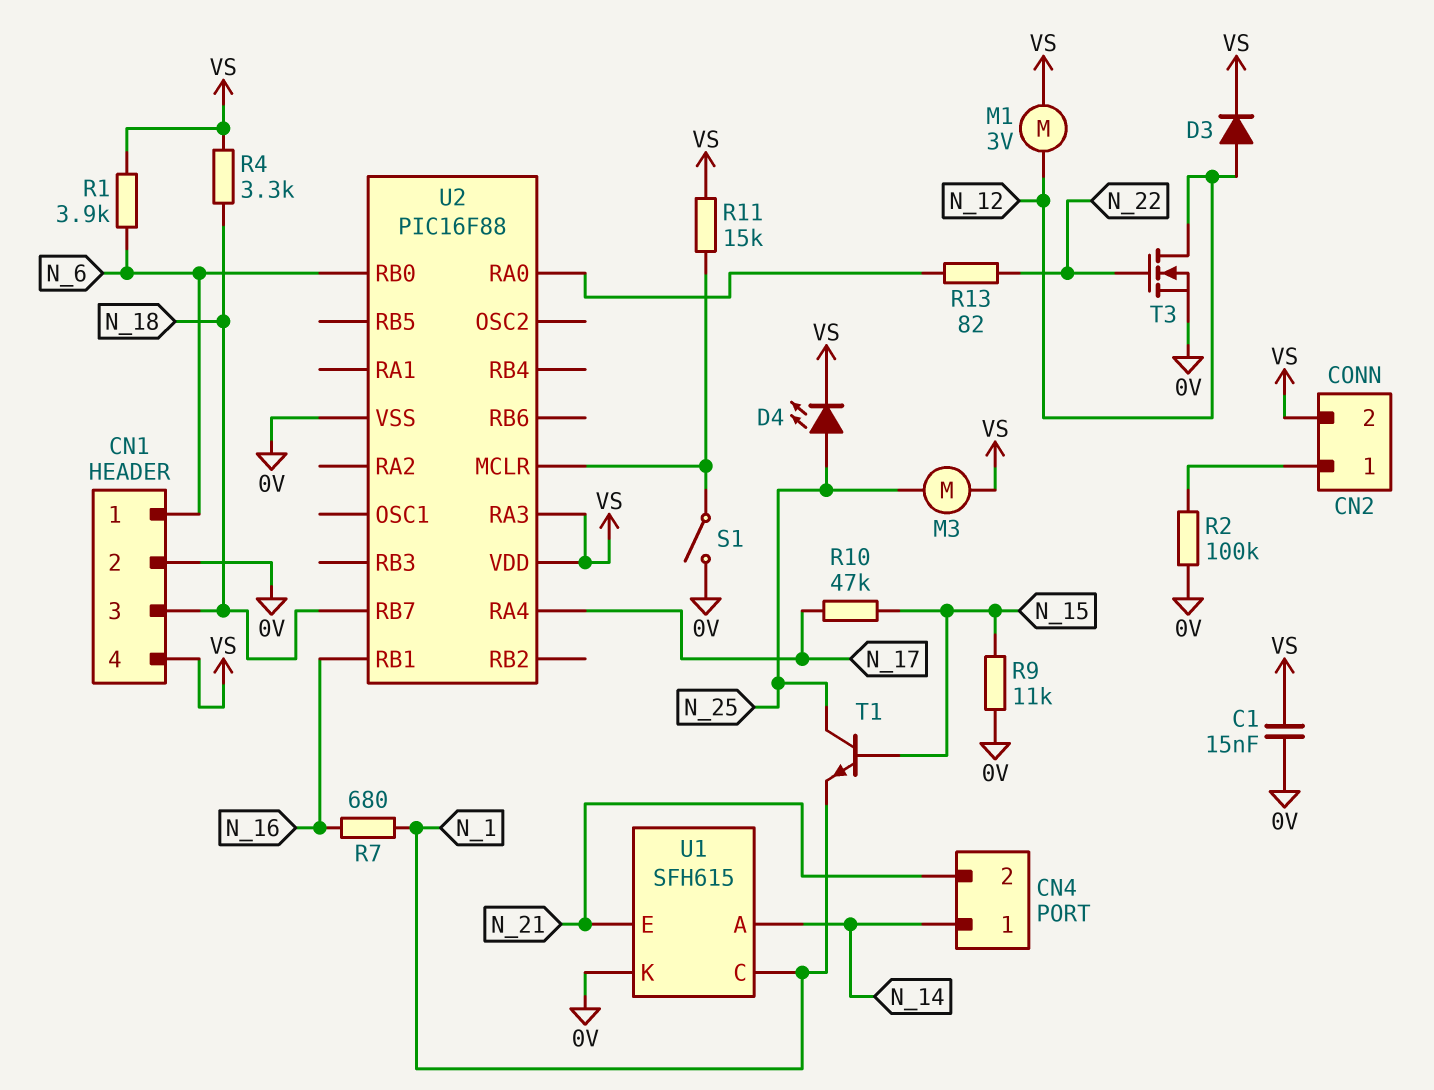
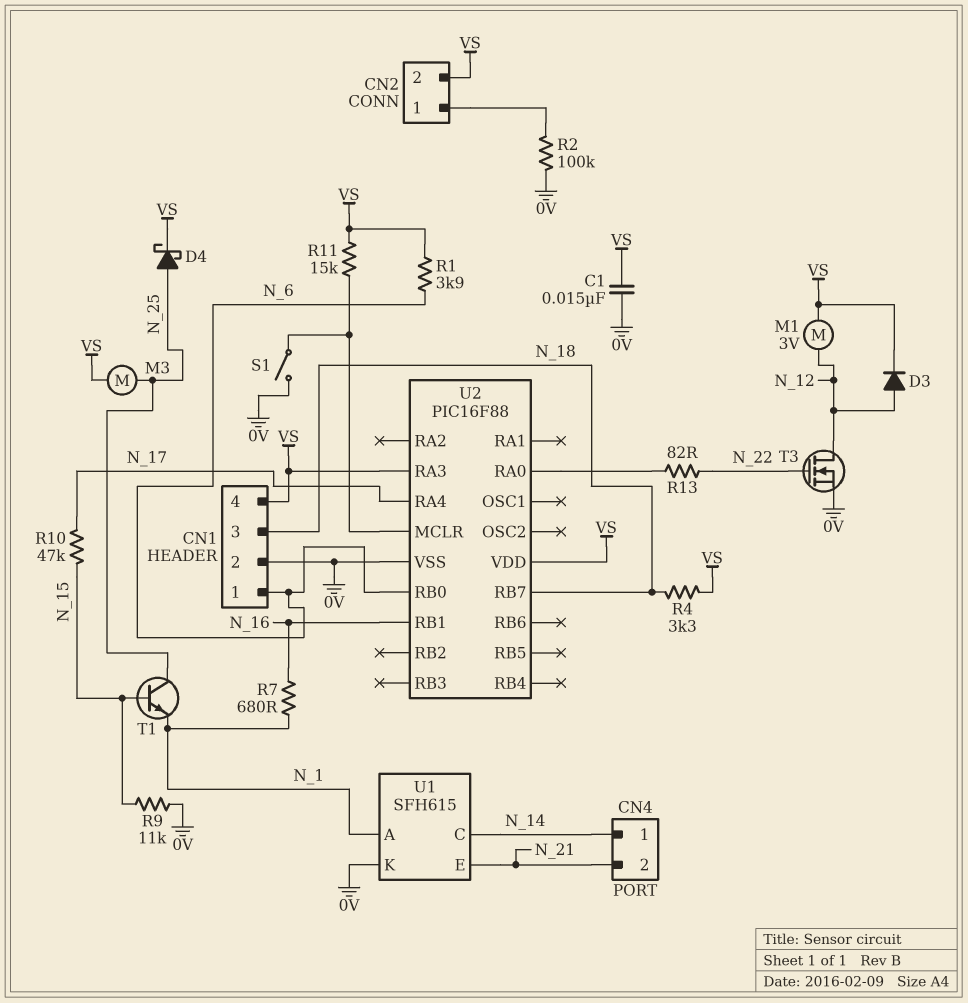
D4: LED (A N_25, K VS) -> schottky (A N_25, K VS)
U1 pin A: N_14 -> N_1
U1 pin C: N_1 -> N_14

